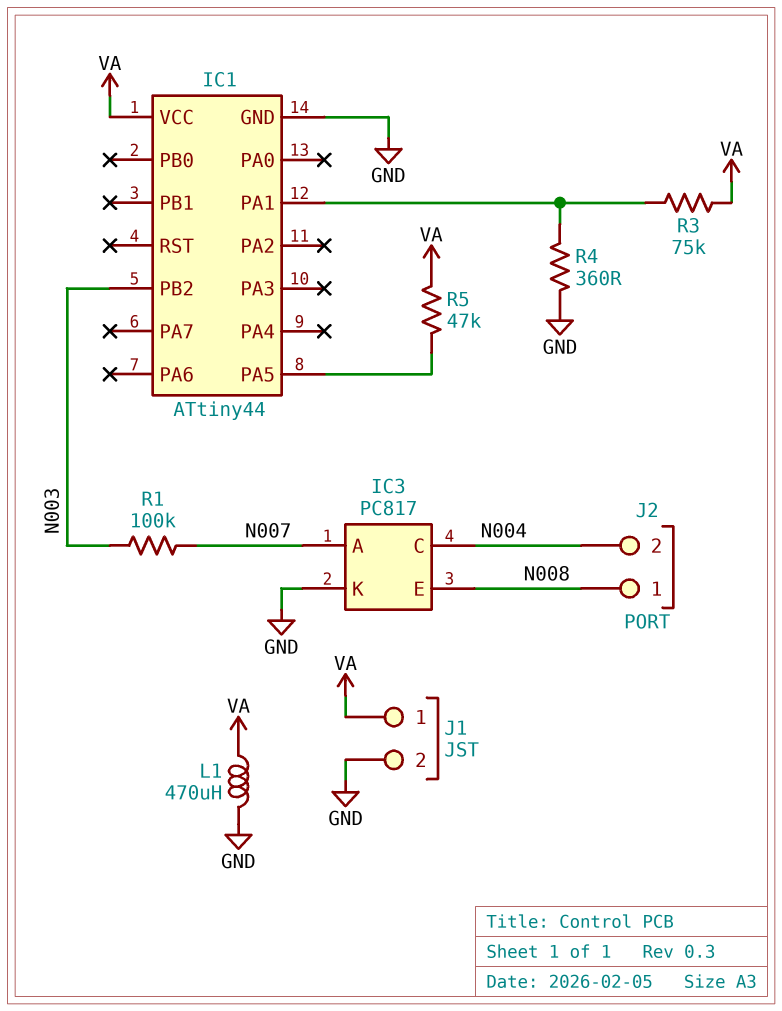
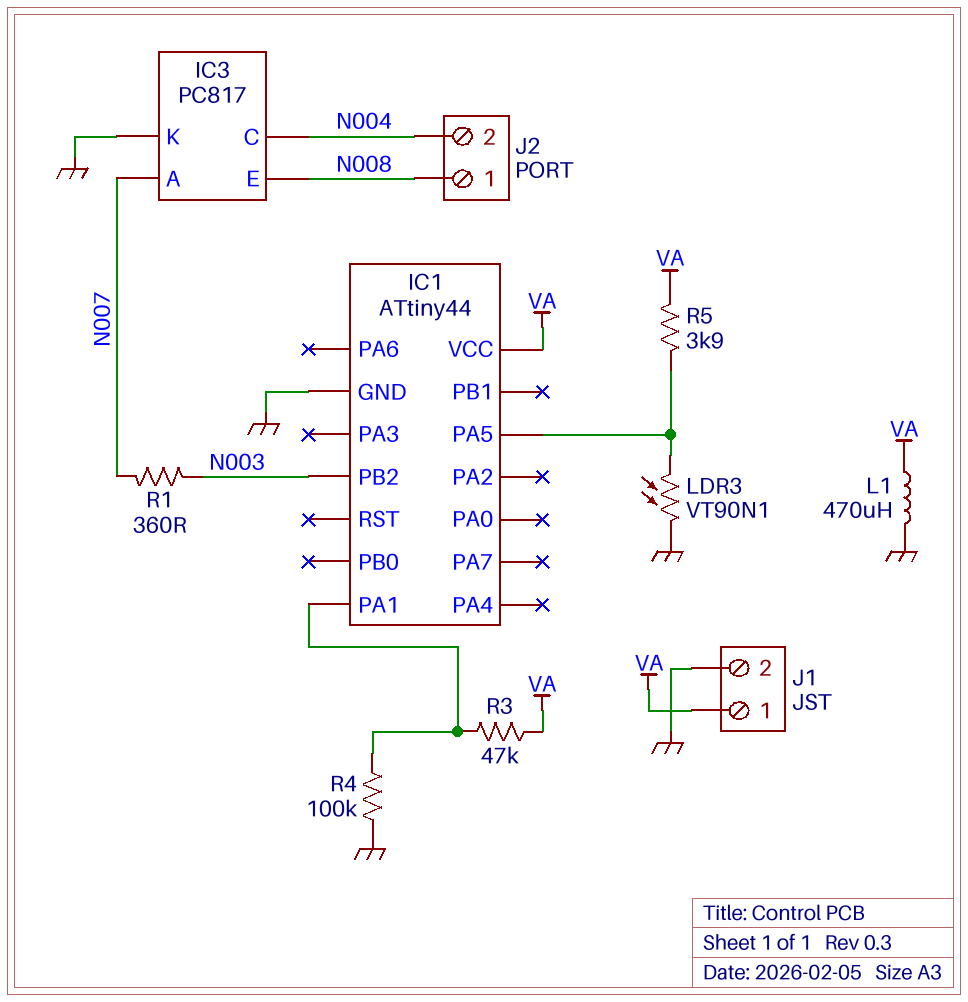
LDR3: none -> VT90N1 (GND, IC1/PA5)
R1: 100k (N003, N007) -> 360 (N003, N007)
R3: 75k (IC1/PA1, VA) -> 47k (IC1/PA1, VA)
R4: 360 (GND, IC1/PA1) -> 100k (GND, IC1/PA1)
R5: 47k (IC1/PA5, VA) -> 3.9k (IC1/PA5, VA)

